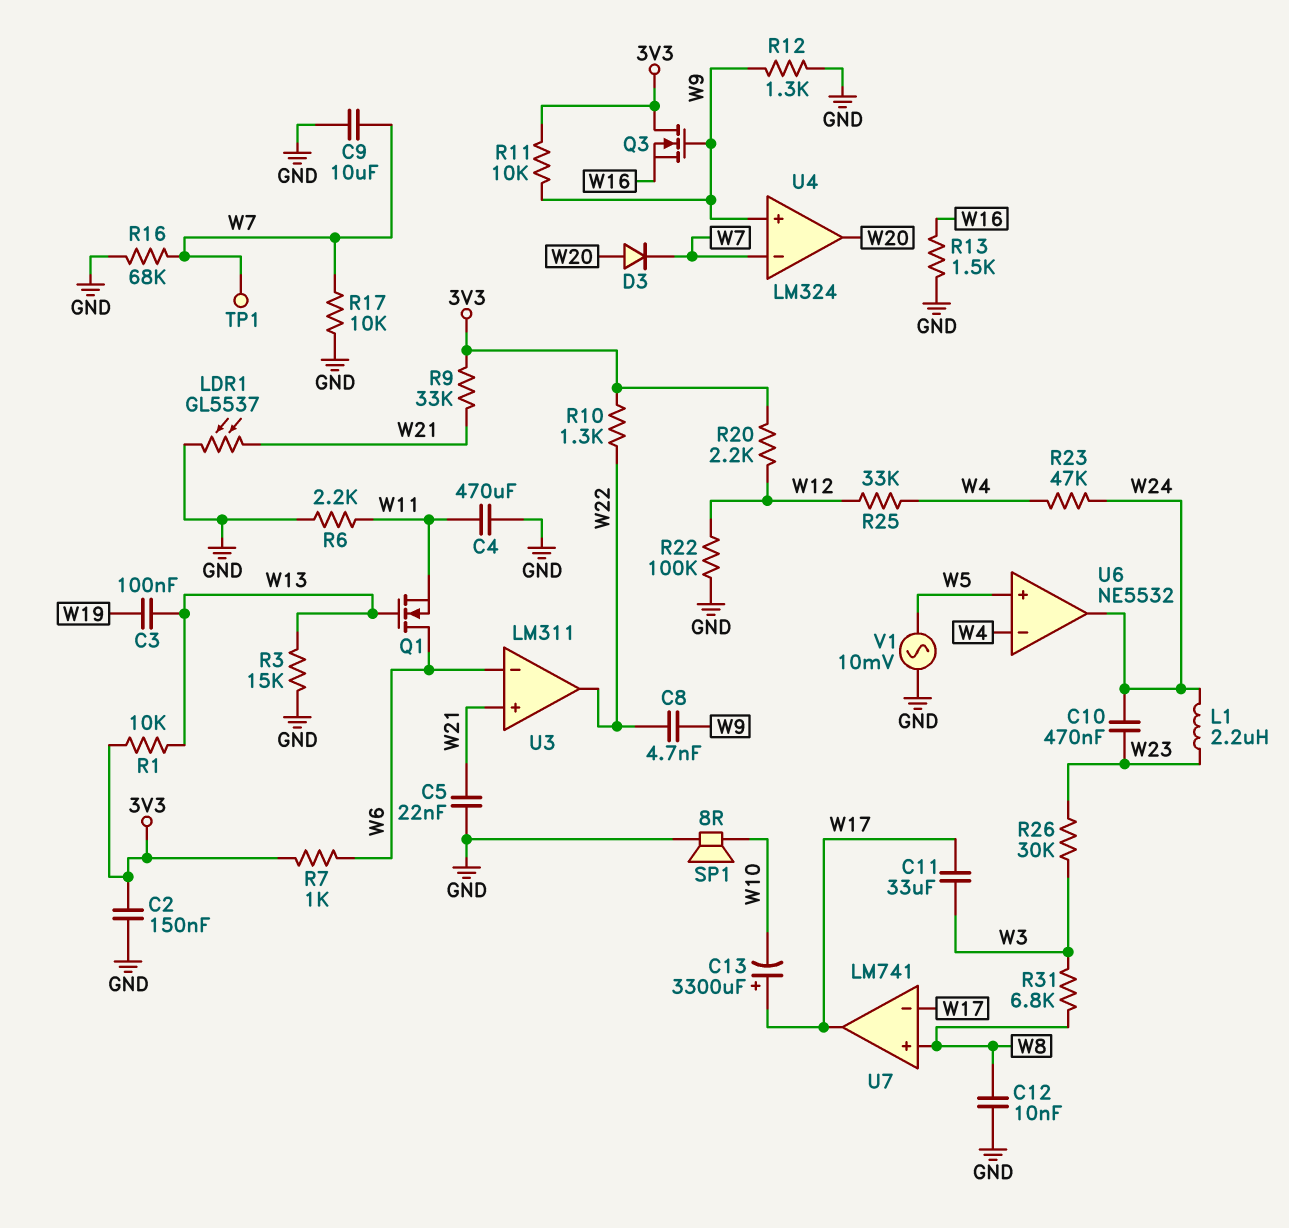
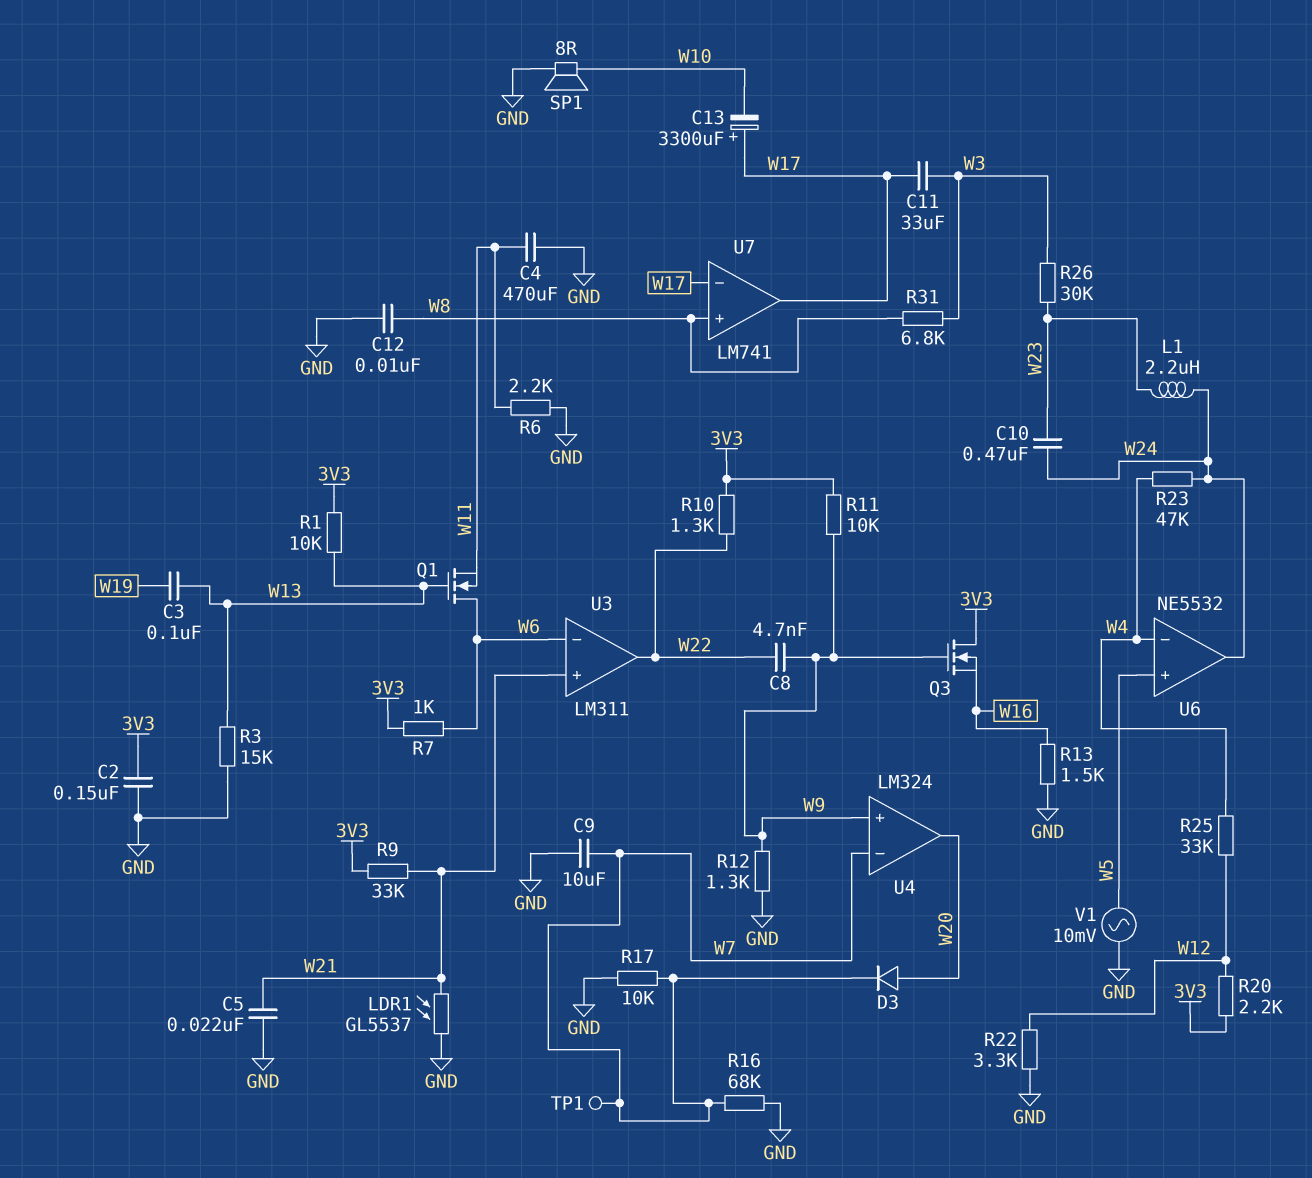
R22: 100k (GND, W12) -> 3.3k (GND, W12)

